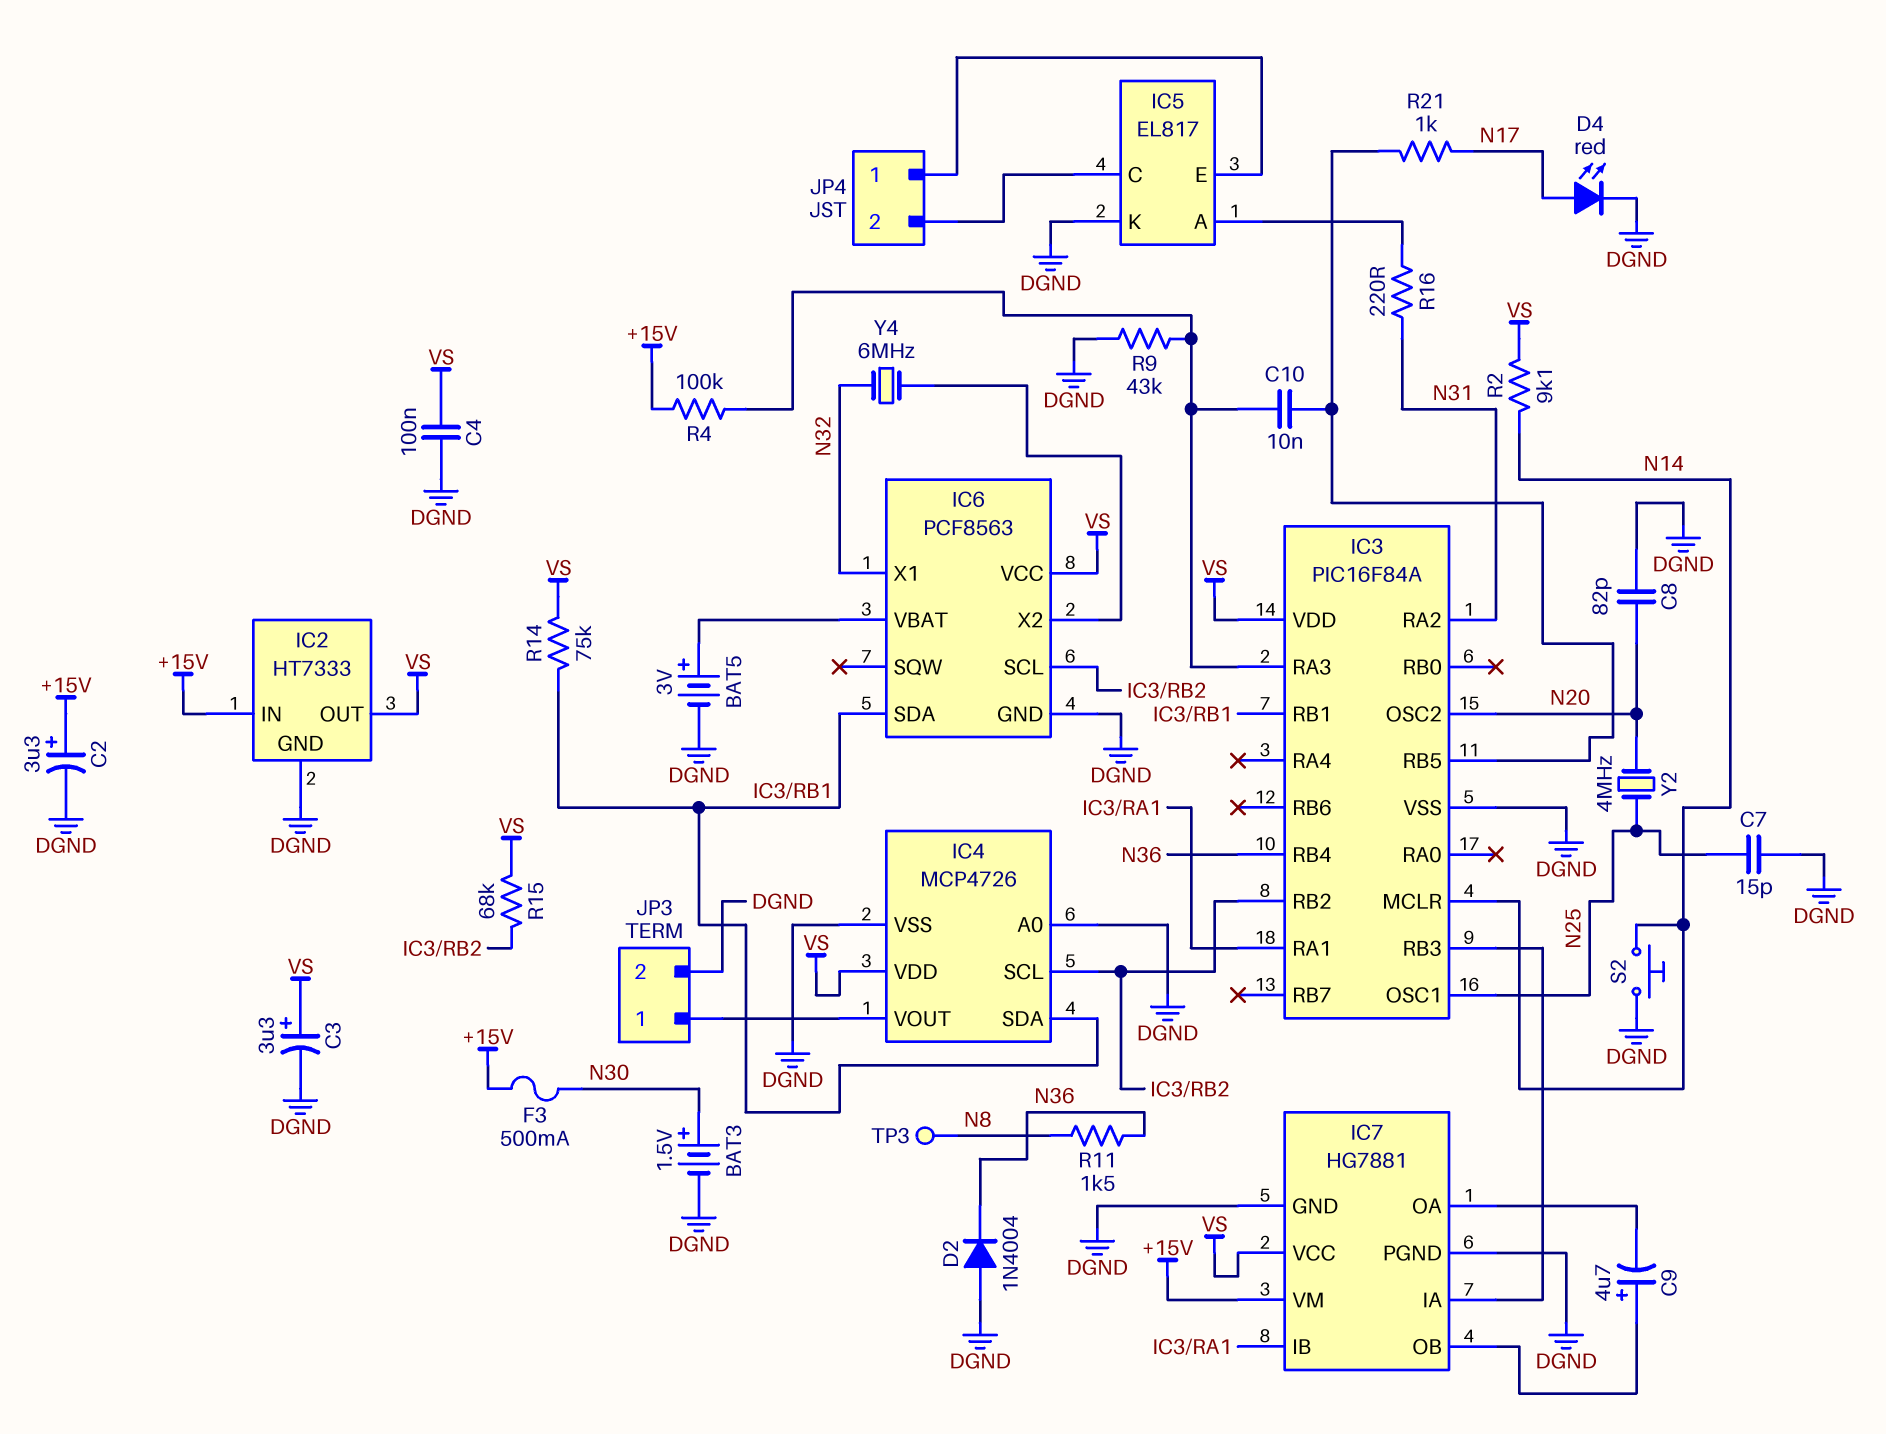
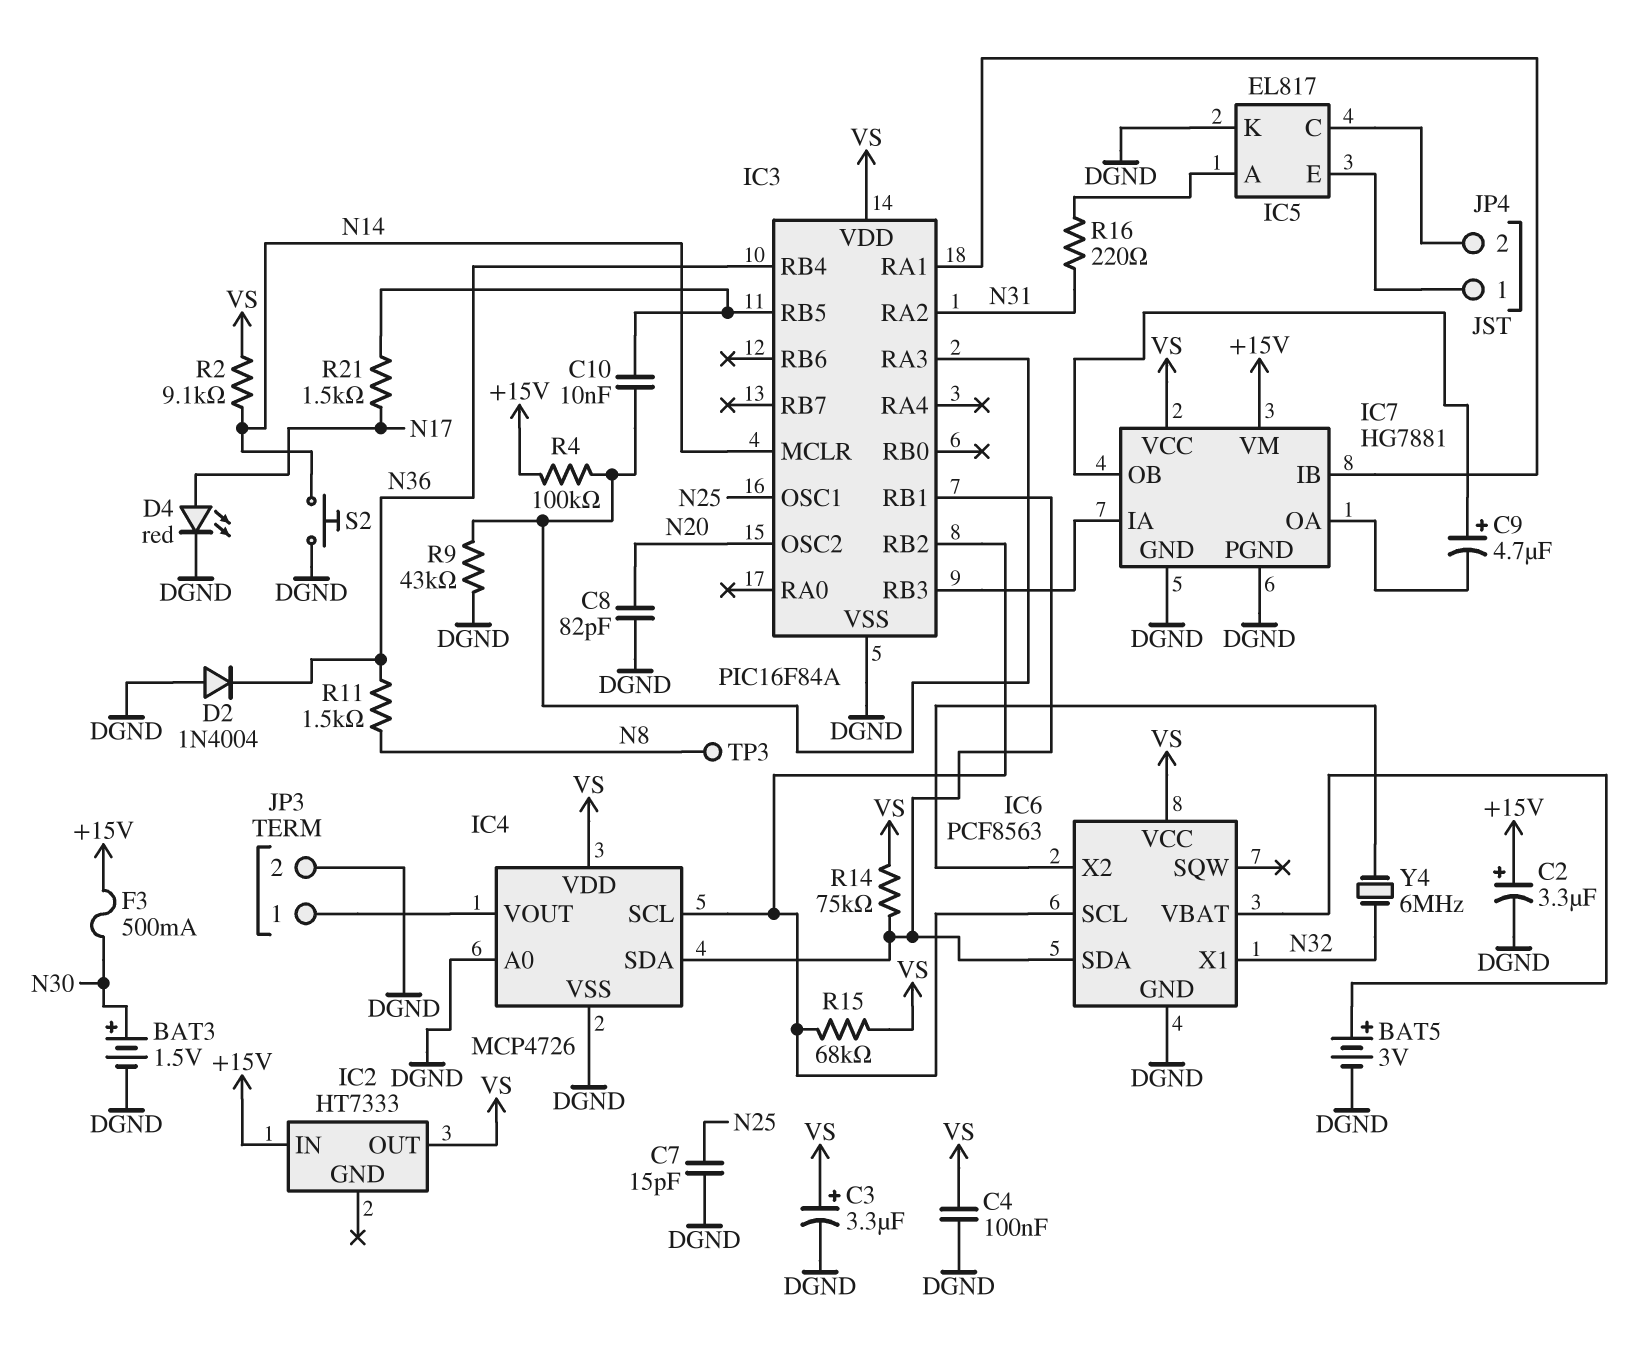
IC2 pin GND: DGND -> none
R21: 1k (IC3/RB5, N17) -> 1.5k (IC3/RB5, N17)
Y2: 4MHz (N20, N25) -> none

